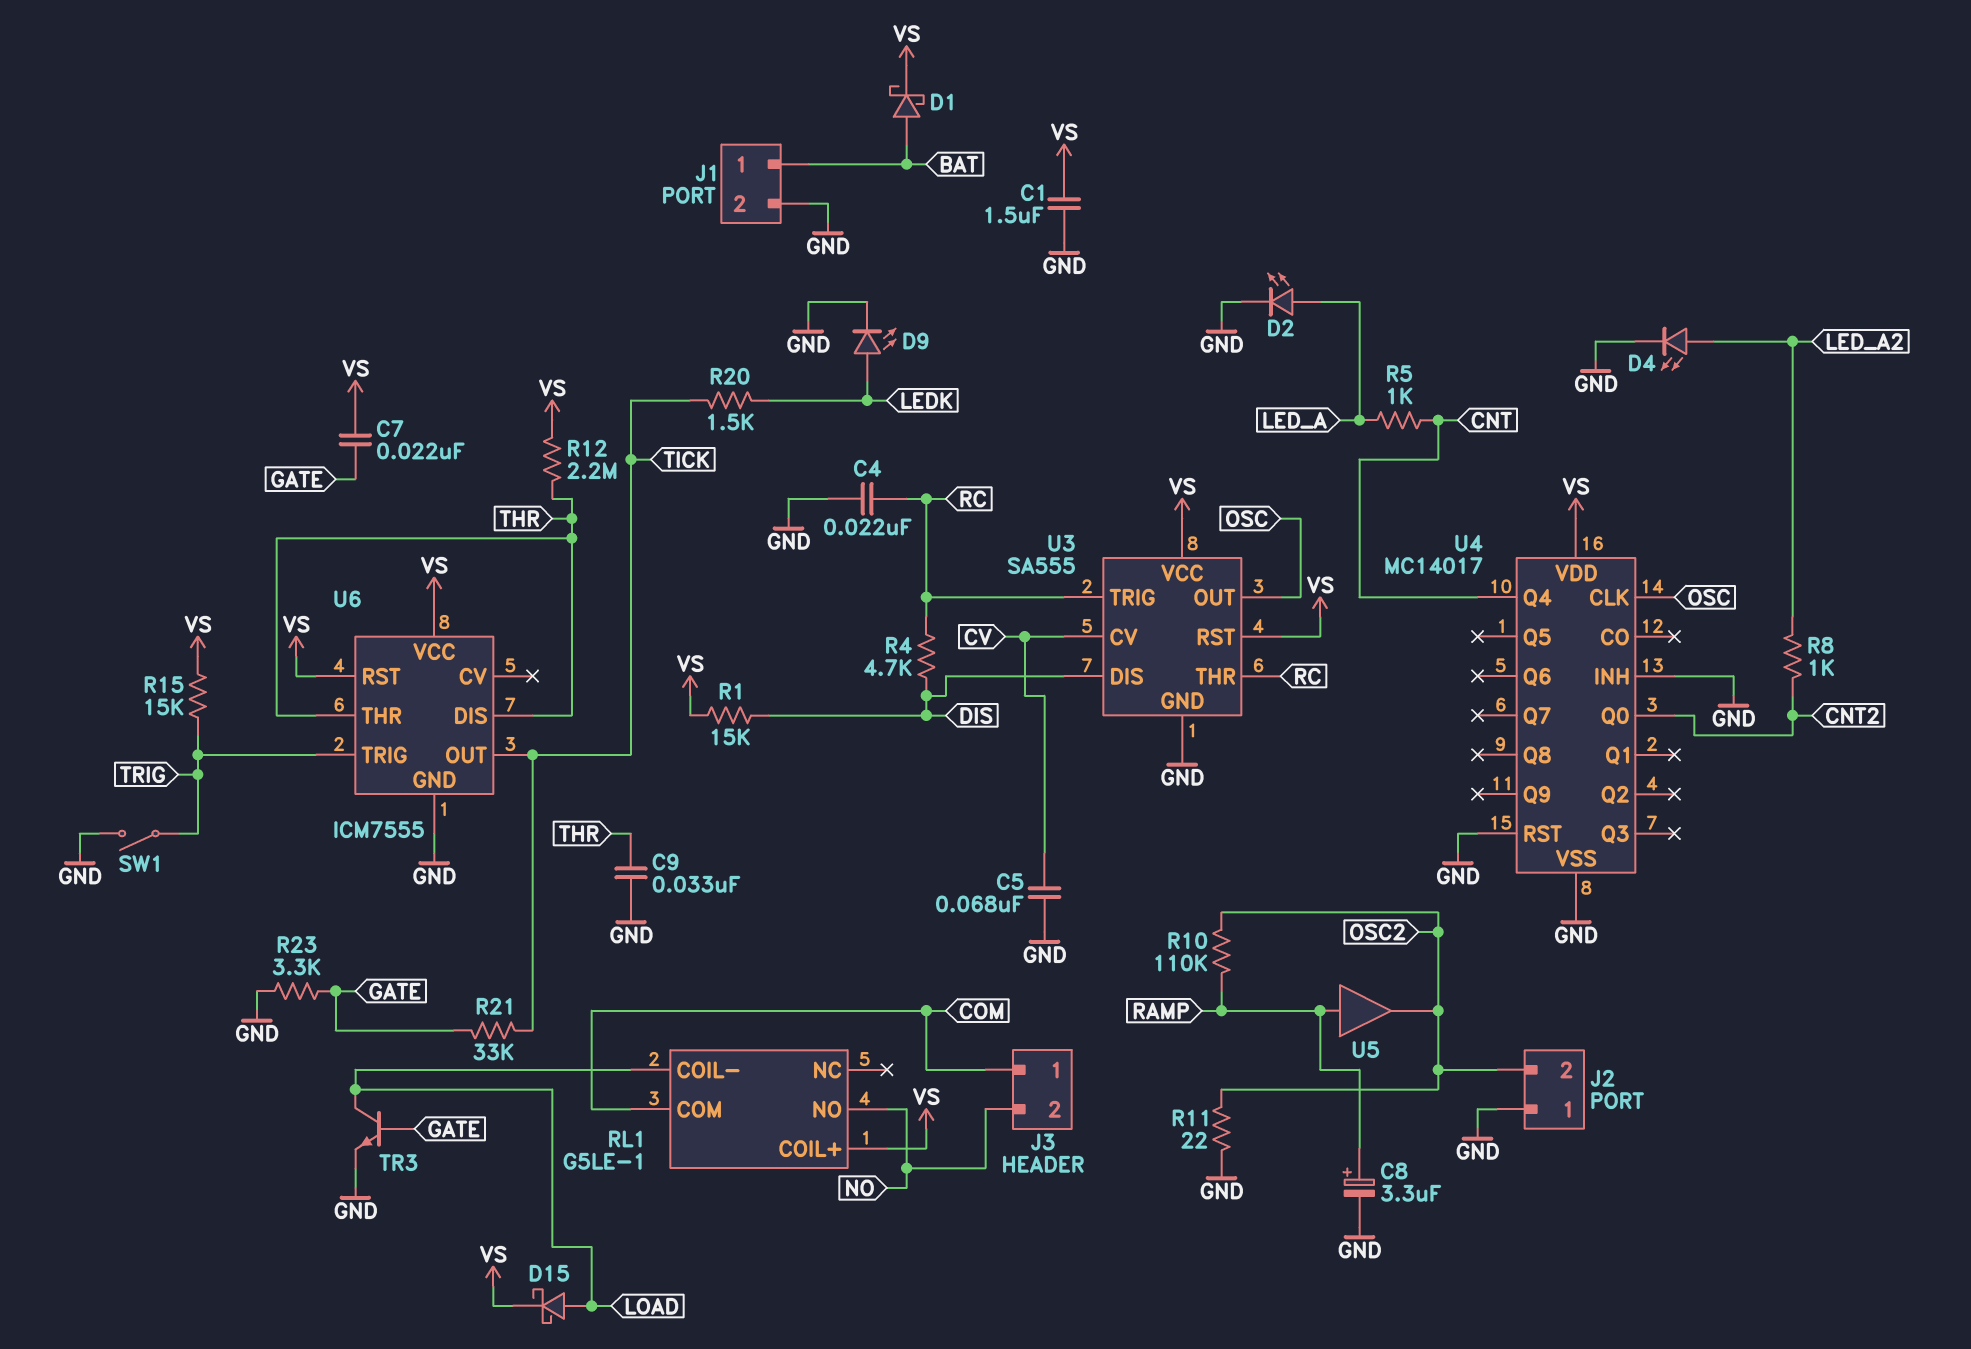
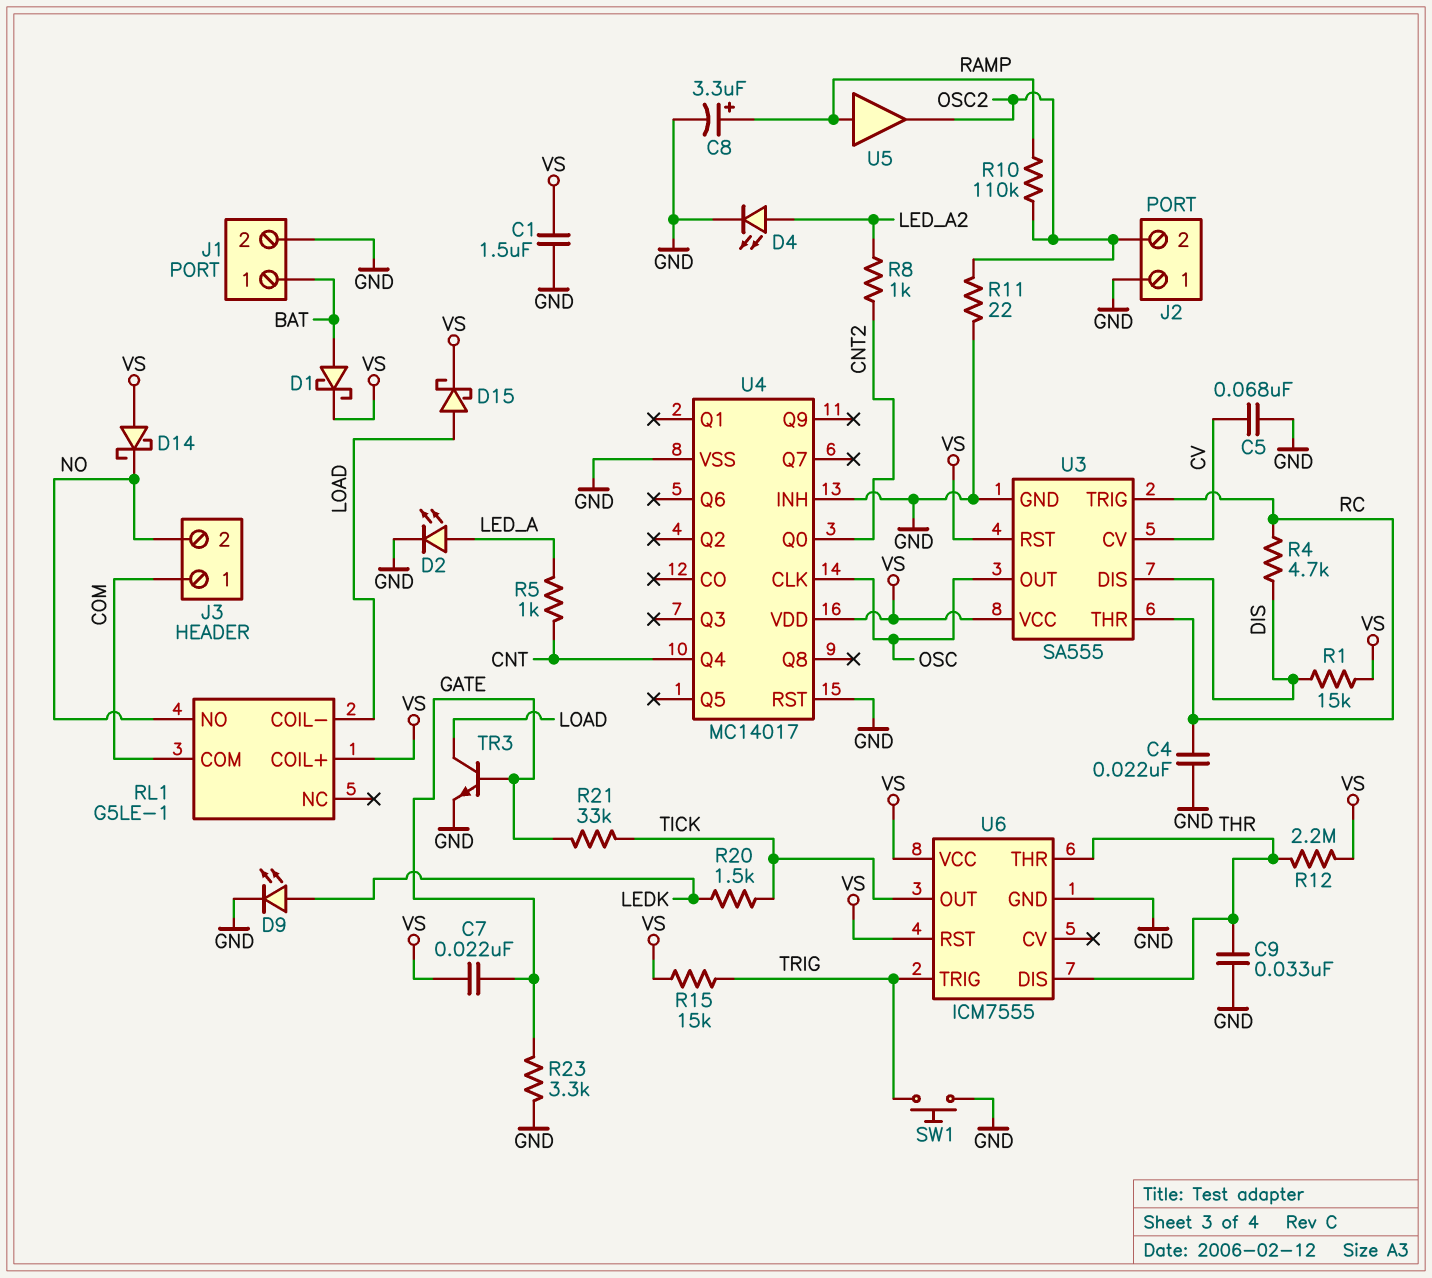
D14: none -> schottky (A VS, K NO)
SW1: switch (GND, TRIG) -> button (GND, TRIG)

